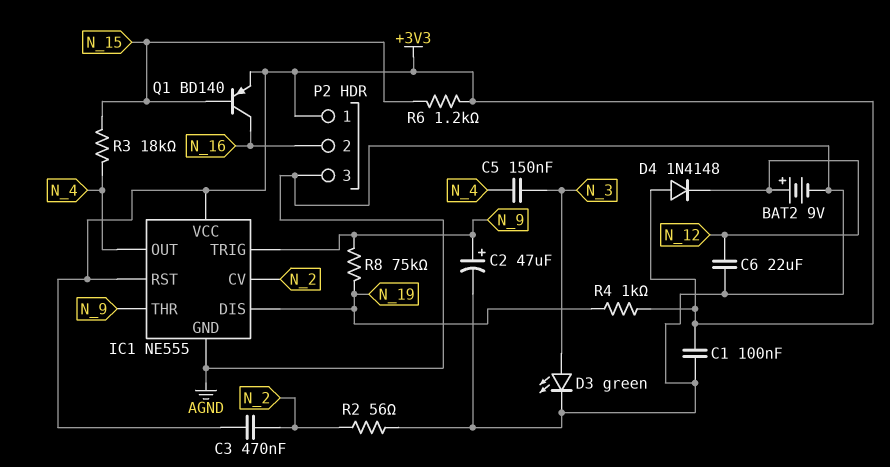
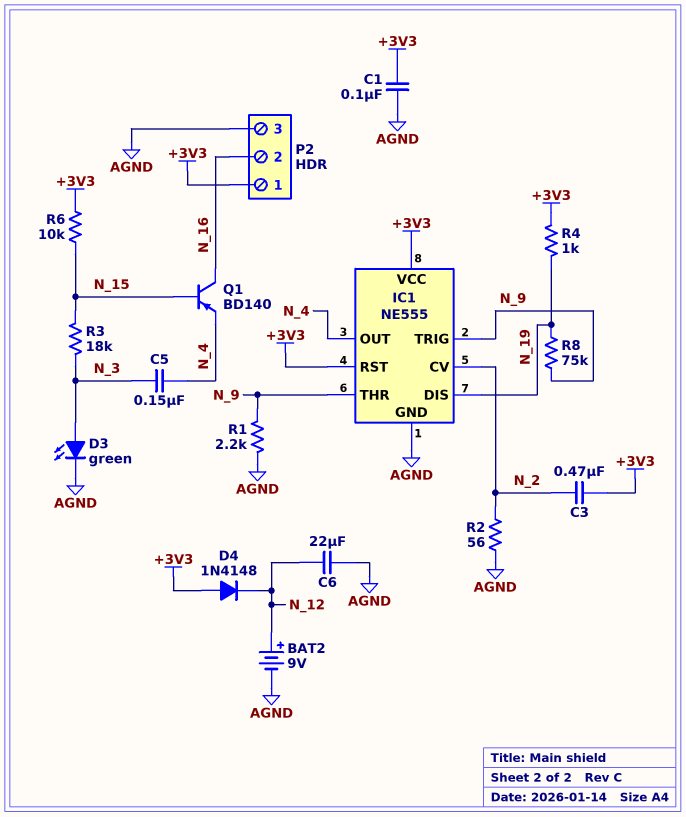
C2: 47uF (plus N_9, minus AGND) -> none
Q1: PNP BD140 (B N_15, C N_16, E +3V3) -> PNP BD140 (B N_15, C N_16, E N_4)
R1: none -> 2.2k (AGND, N_9)
R3: 18k (N_4, N_15) -> 18k (N_3, N_15)
R6: 1.2k (+3V3, N_15) -> 10k (+3V3, N_15)

